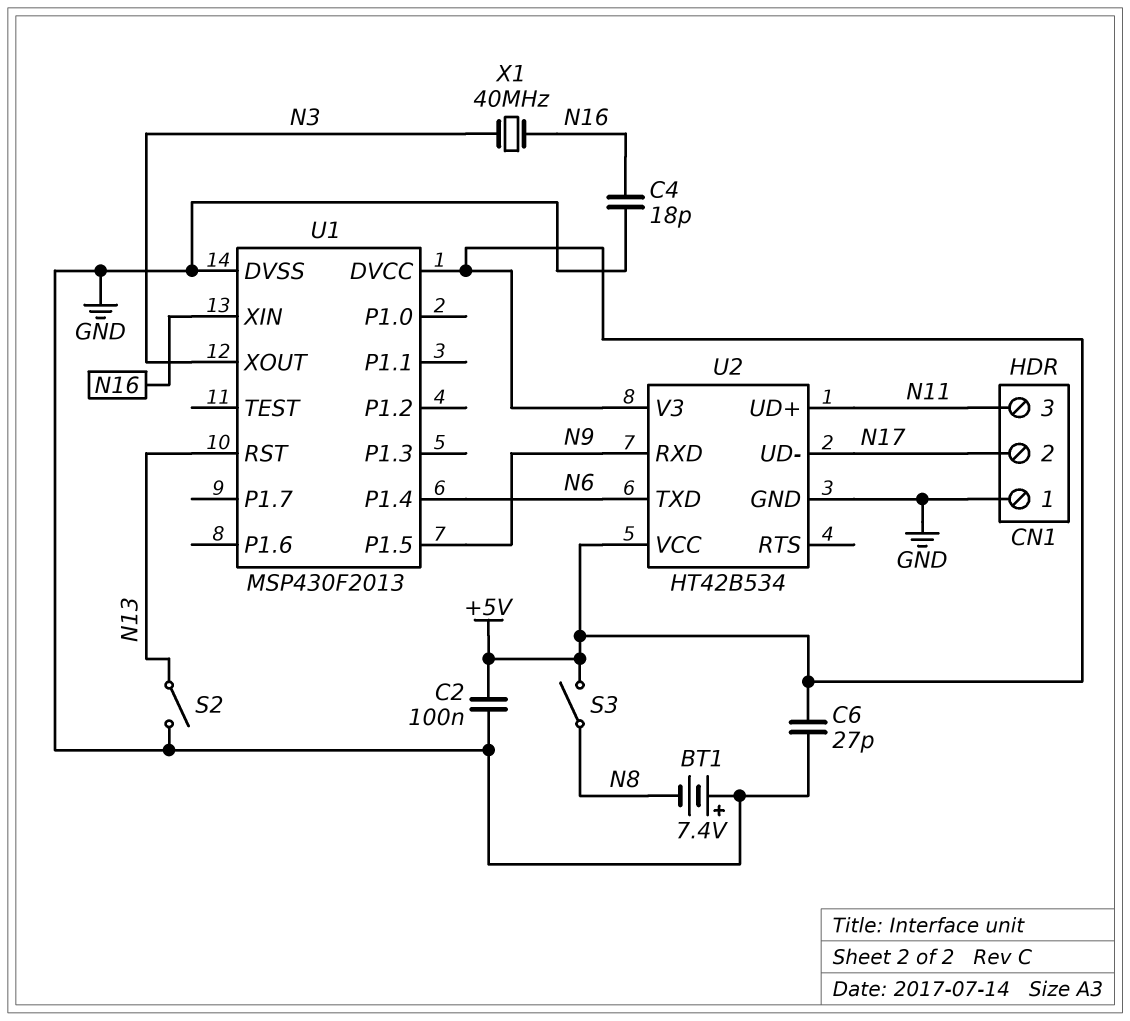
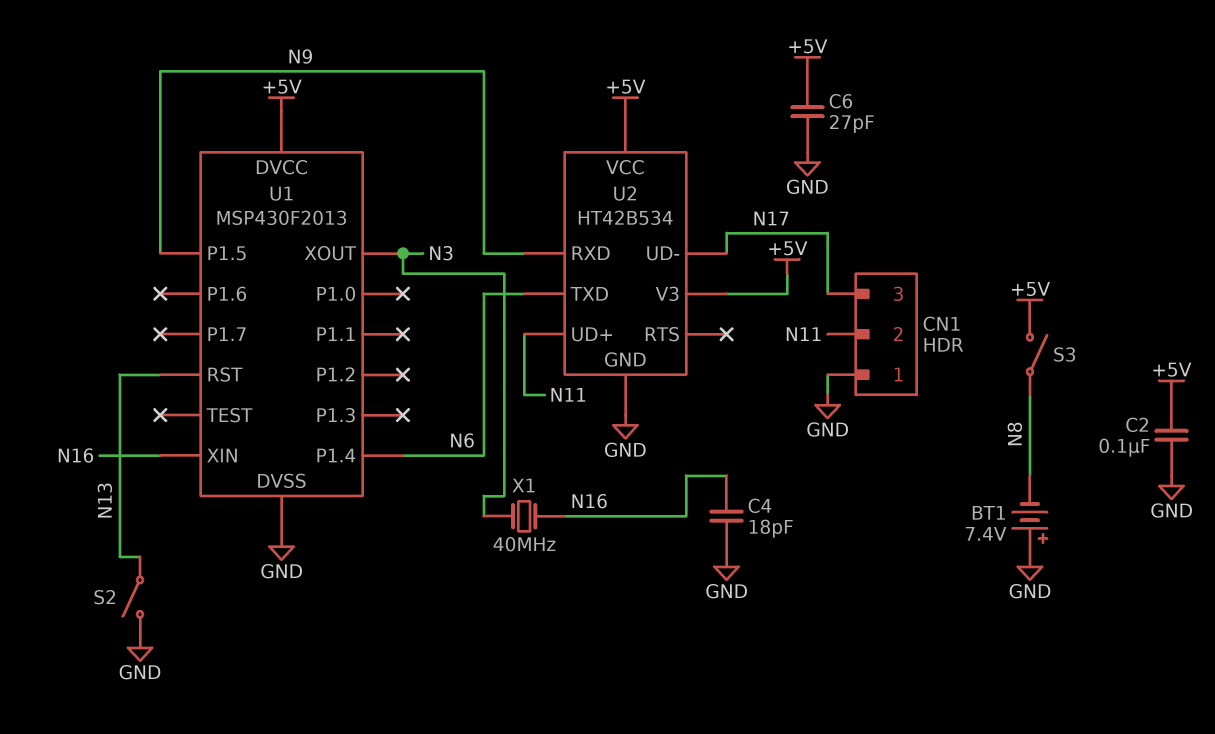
CN1 pin 2: N17 -> N11
CN1 pin 3: N11 -> N17

